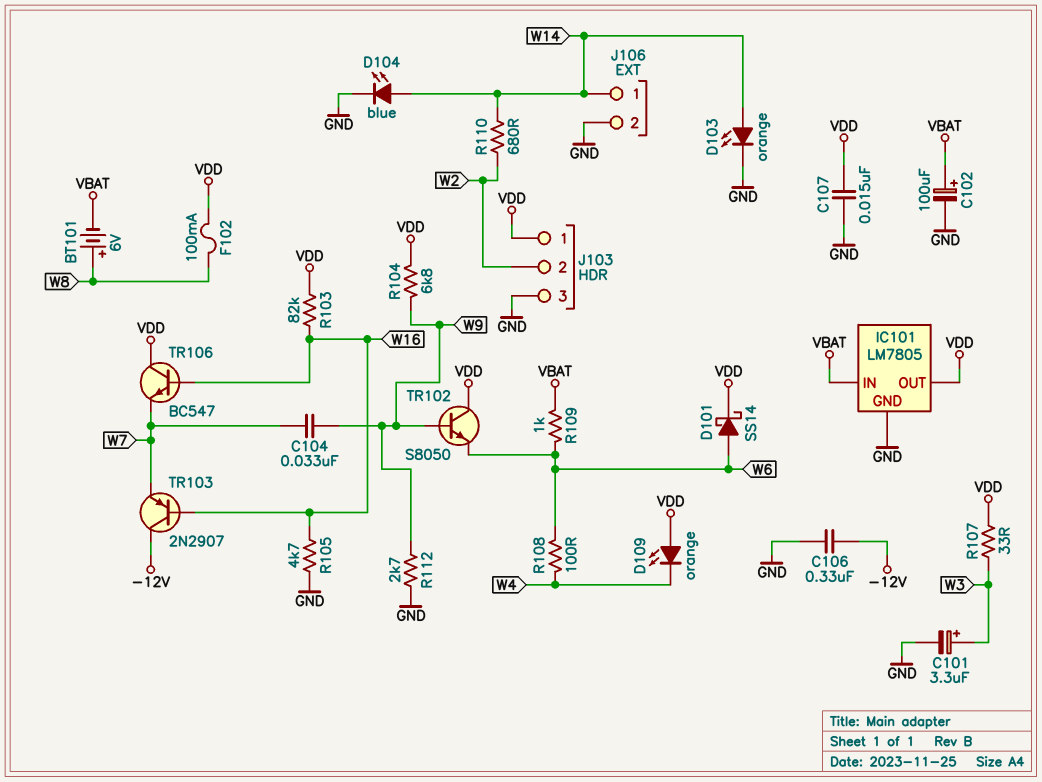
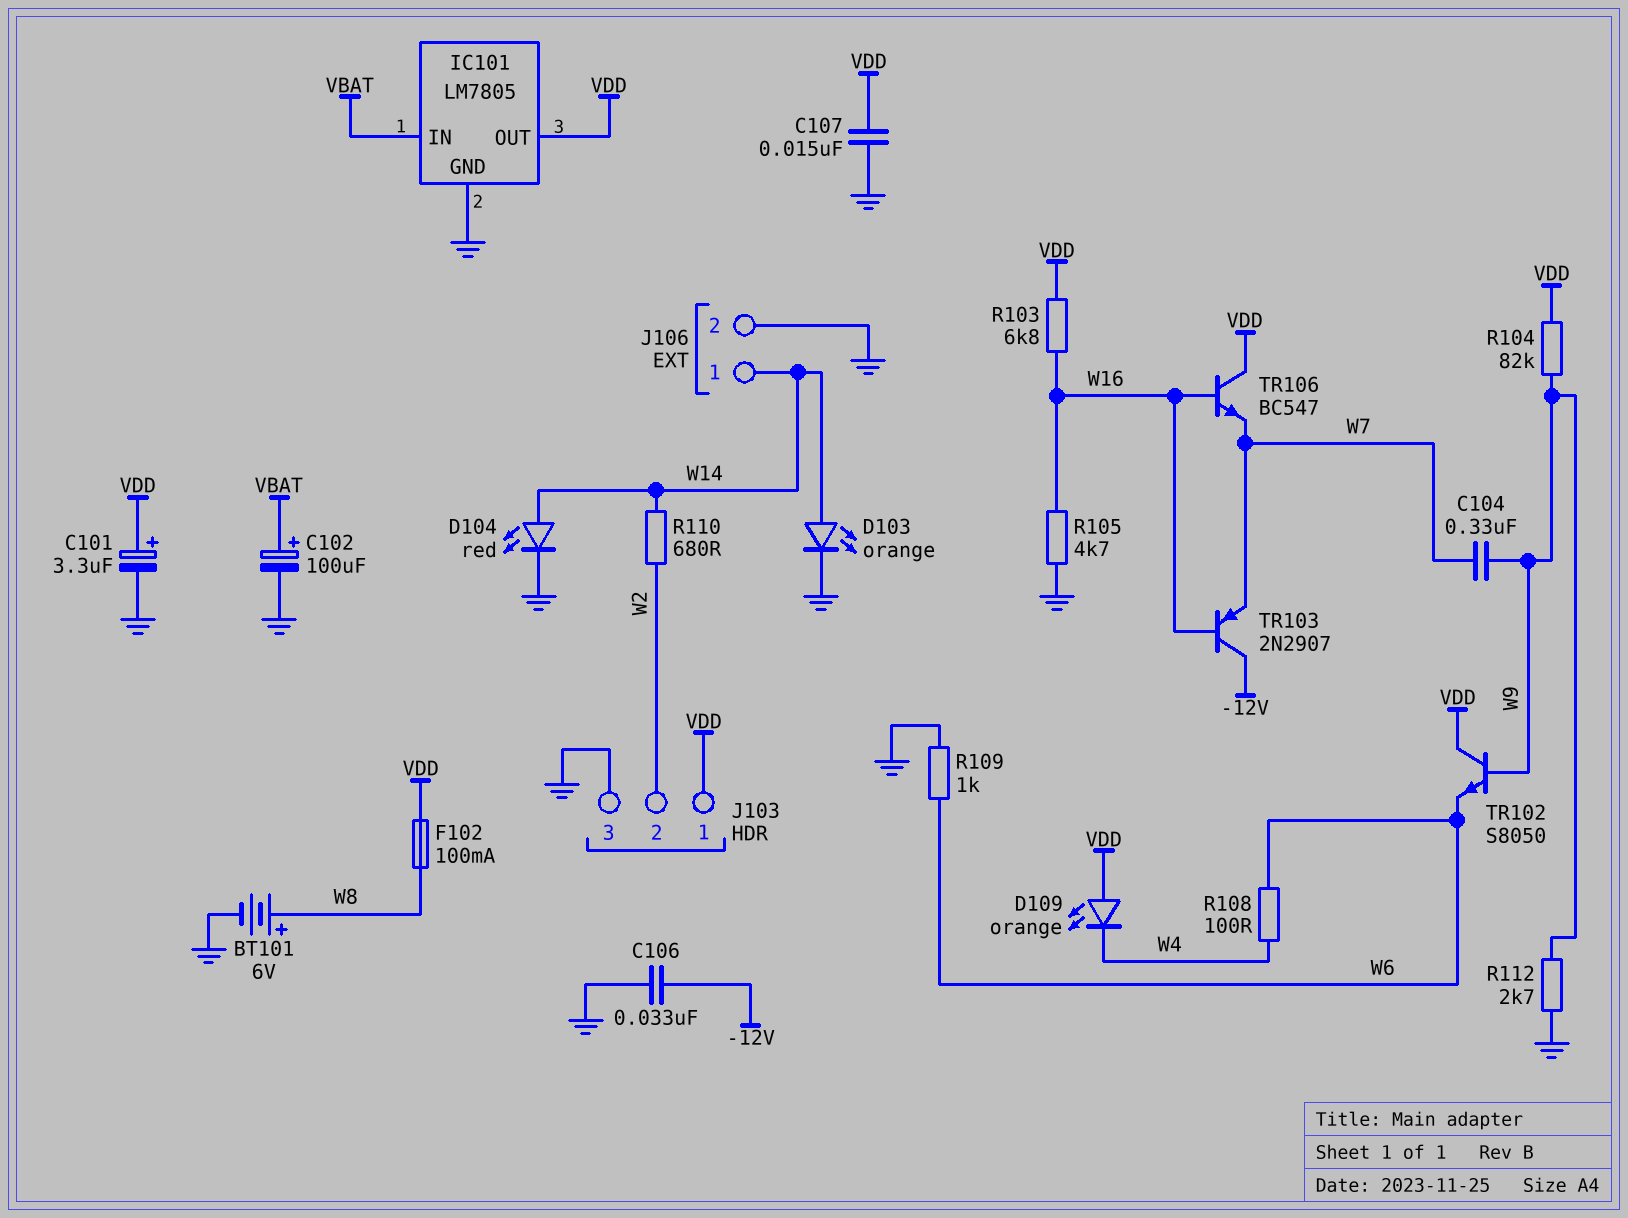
BT101: 6V (plus W8, minus VBAT) -> 6V (plus W8, minus GND)
C101: 3.3uF (plus W3, minus GND) -> 3.3uF (plus VDD, minus GND)
C104: 33nF (W7, W9) -> 330nF (W7, W9)
C106: 330nF (-12V, GND) -> 33nF (-12V, GND)
D101: schottky SS14 (A W6, K VDD) -> none
D104: LED blue (A W14, K GND) -> LED red (A W14, K GND)
R103: 82k (VDD, W16) -> 6.8k (VDD, W16)
R104: 6.8k (VDD, W9) -> 82k (VDD, W9)
R107: 33 (VDD, W3) -> none
R109: 1k (VBAT, W6) -> 1k (GND, W6)

